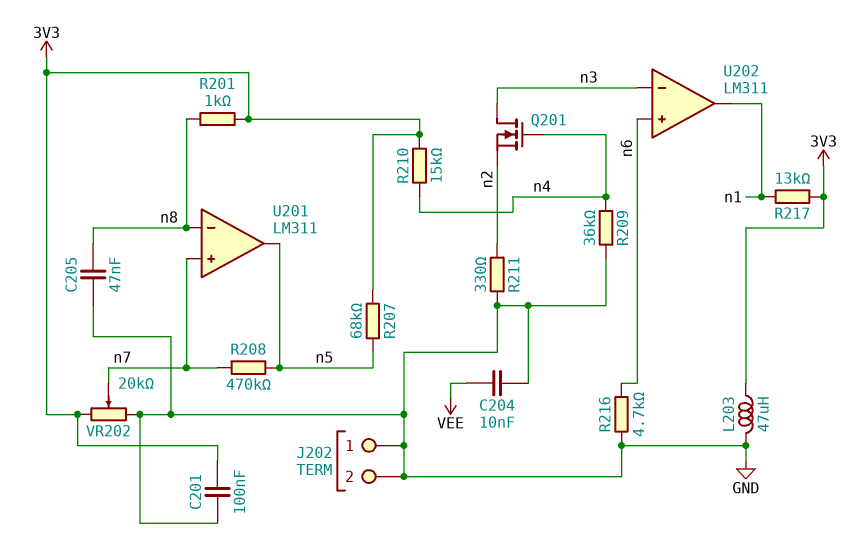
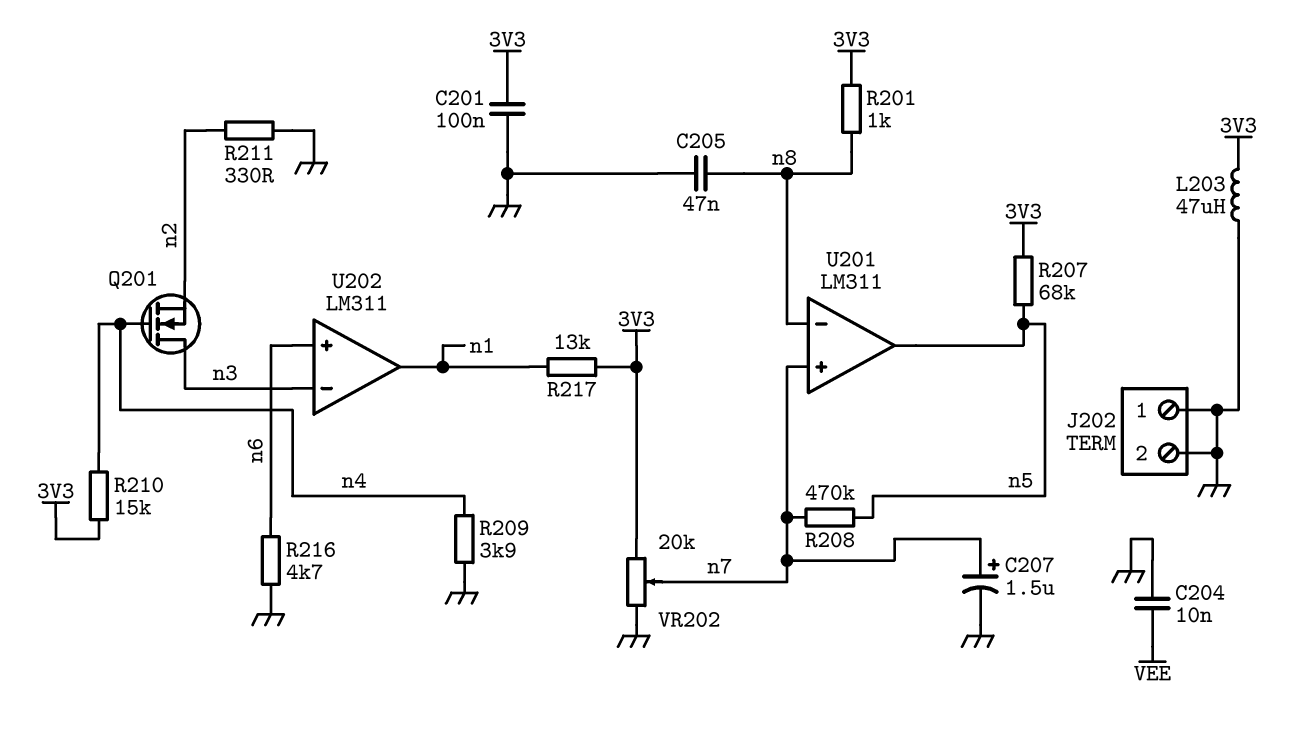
C207: none -> 1.5uF (plus n7, minus GND)
R209: 36k (GND, n4) -> 3.9k (GND, n4)

